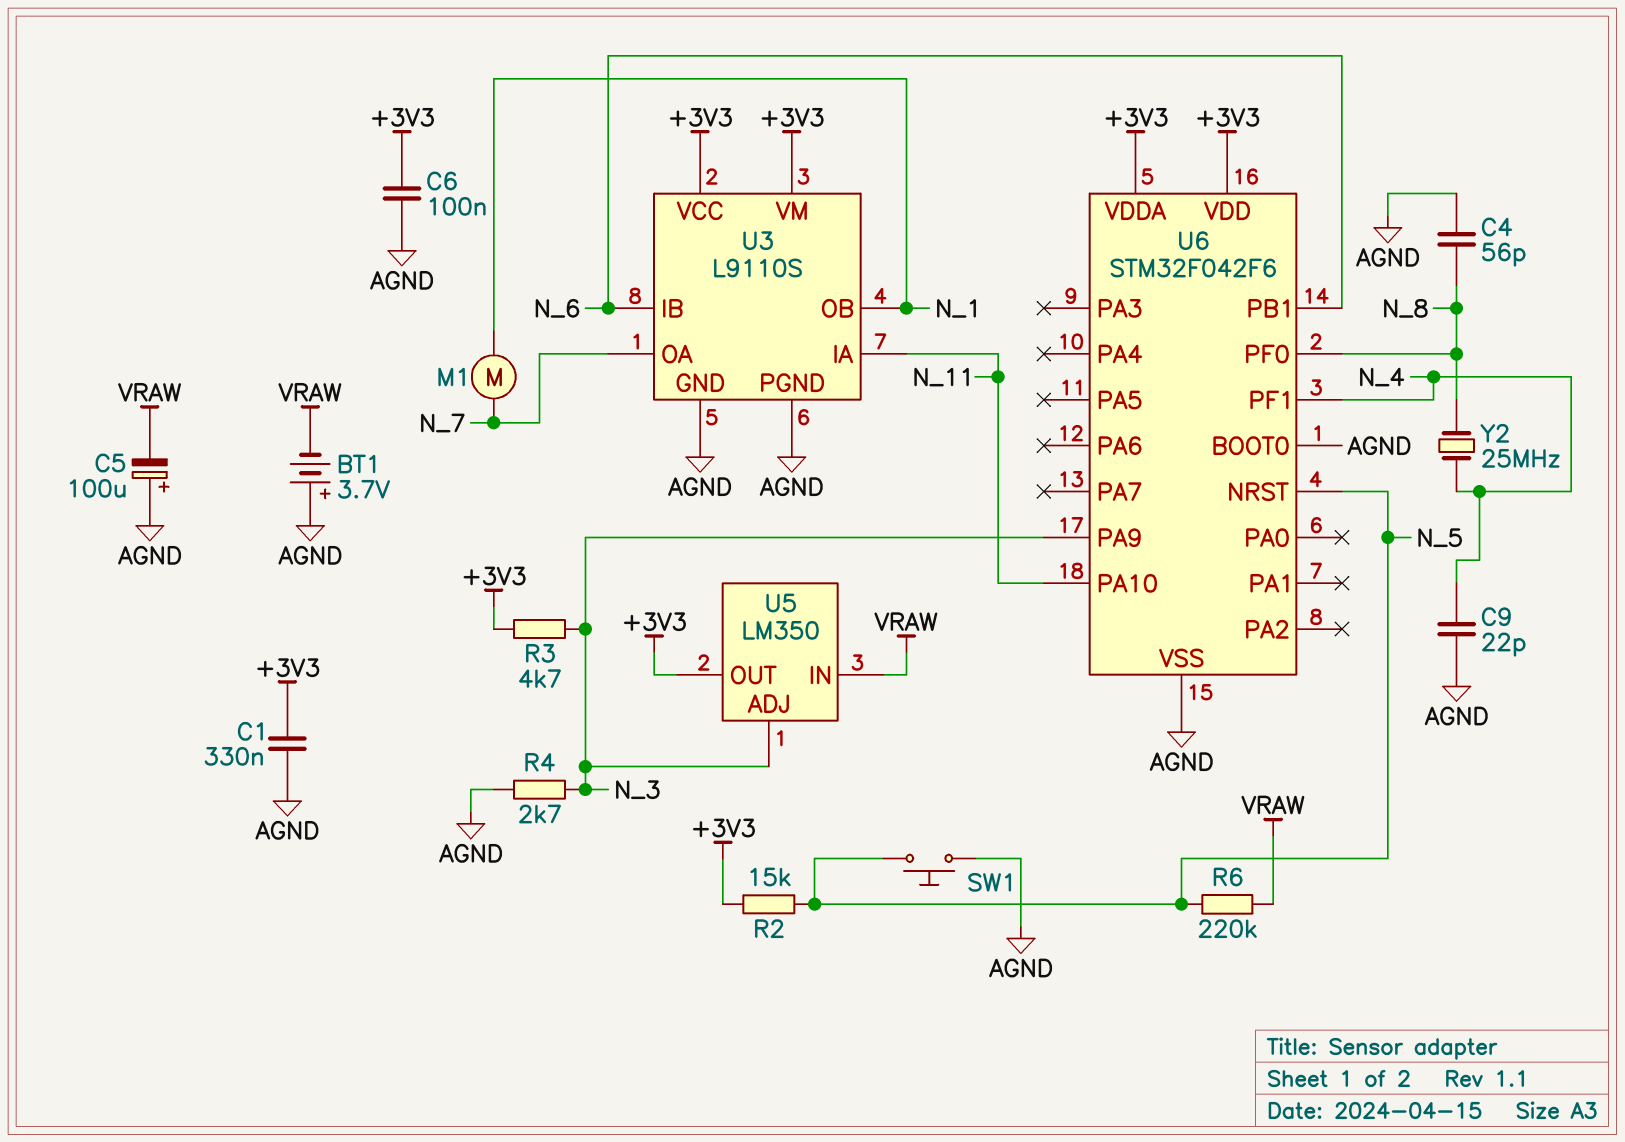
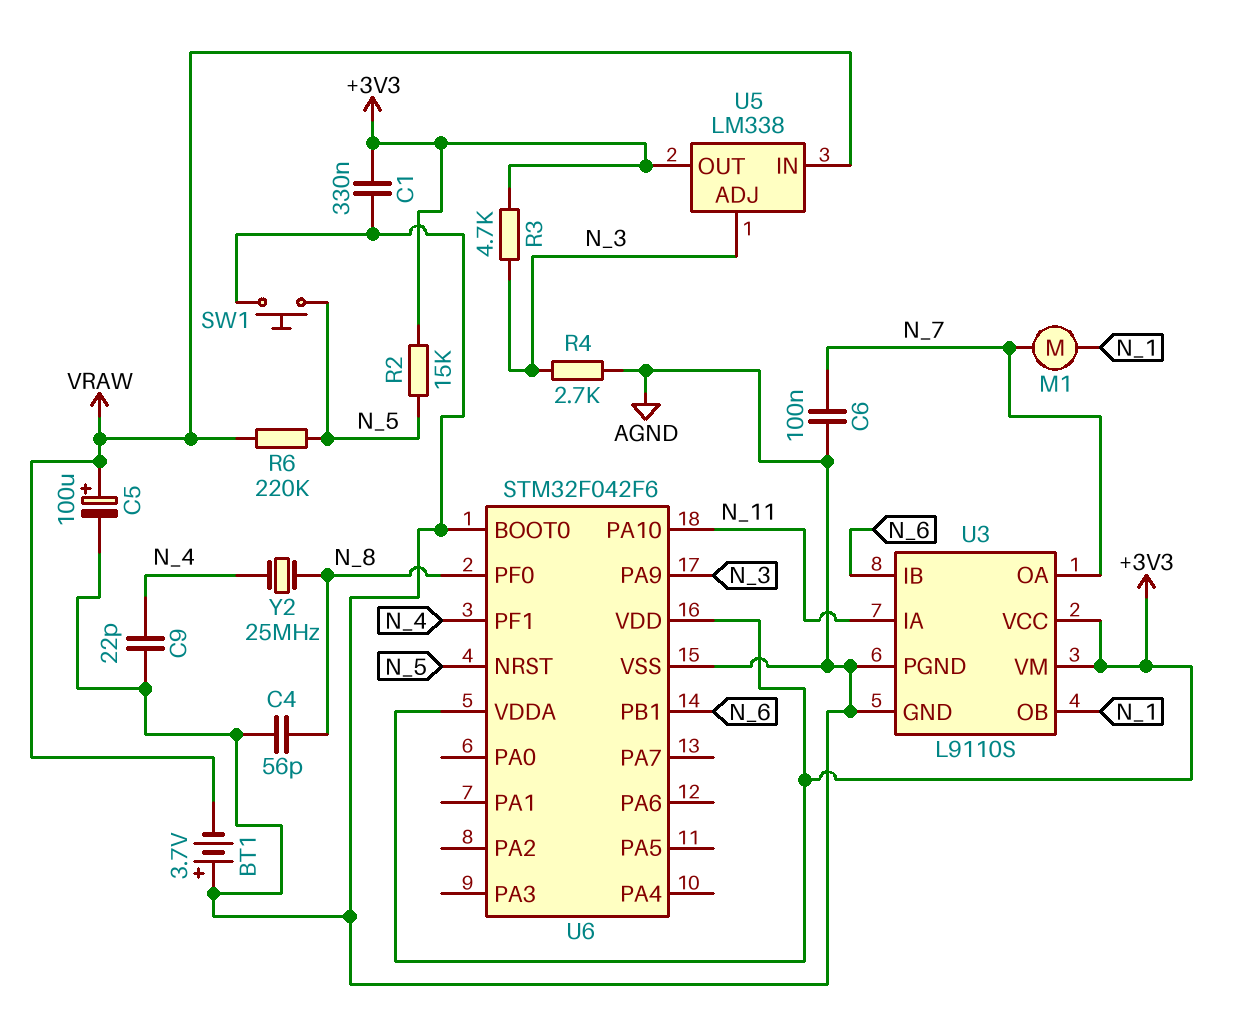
C5: 100uF (plus AGND, minus VRAW) -> 100uF (plus VRAW, minus AGND)
C6: 100nF (+3V3, AGND) -> 100nF (AGND, N_7)
U5: LM350 -> LM338

